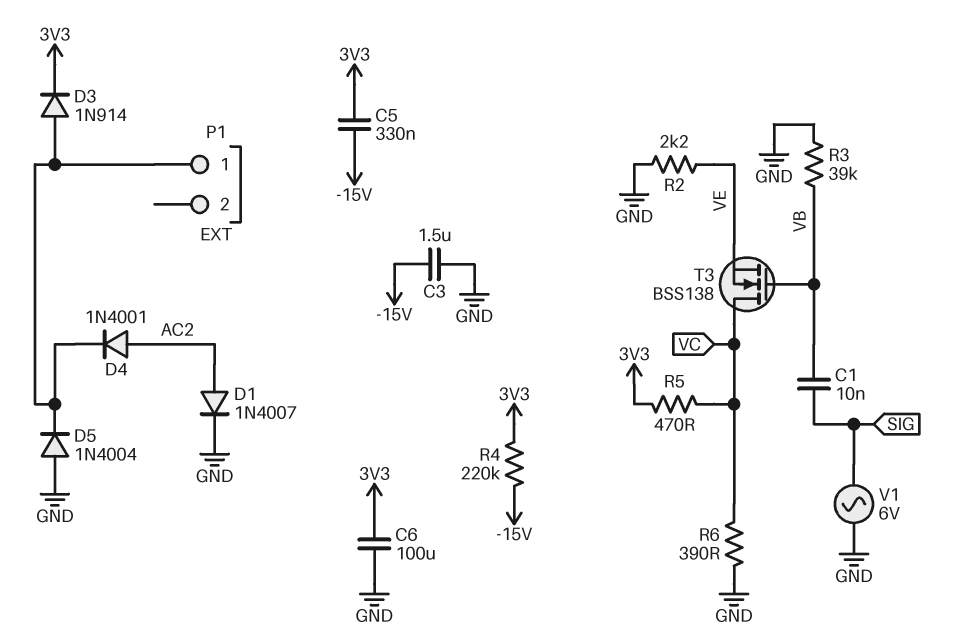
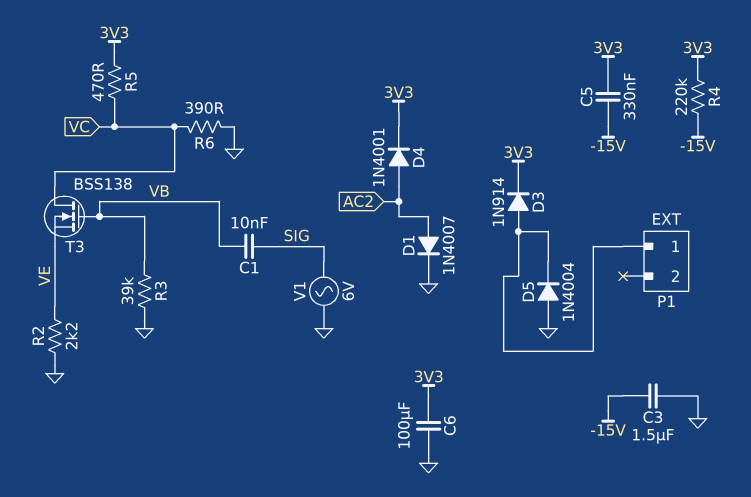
D4: diode 1N4001 (A AC2, K P1/1) -> diode 1N4001 (A AC2, K 3V3)

